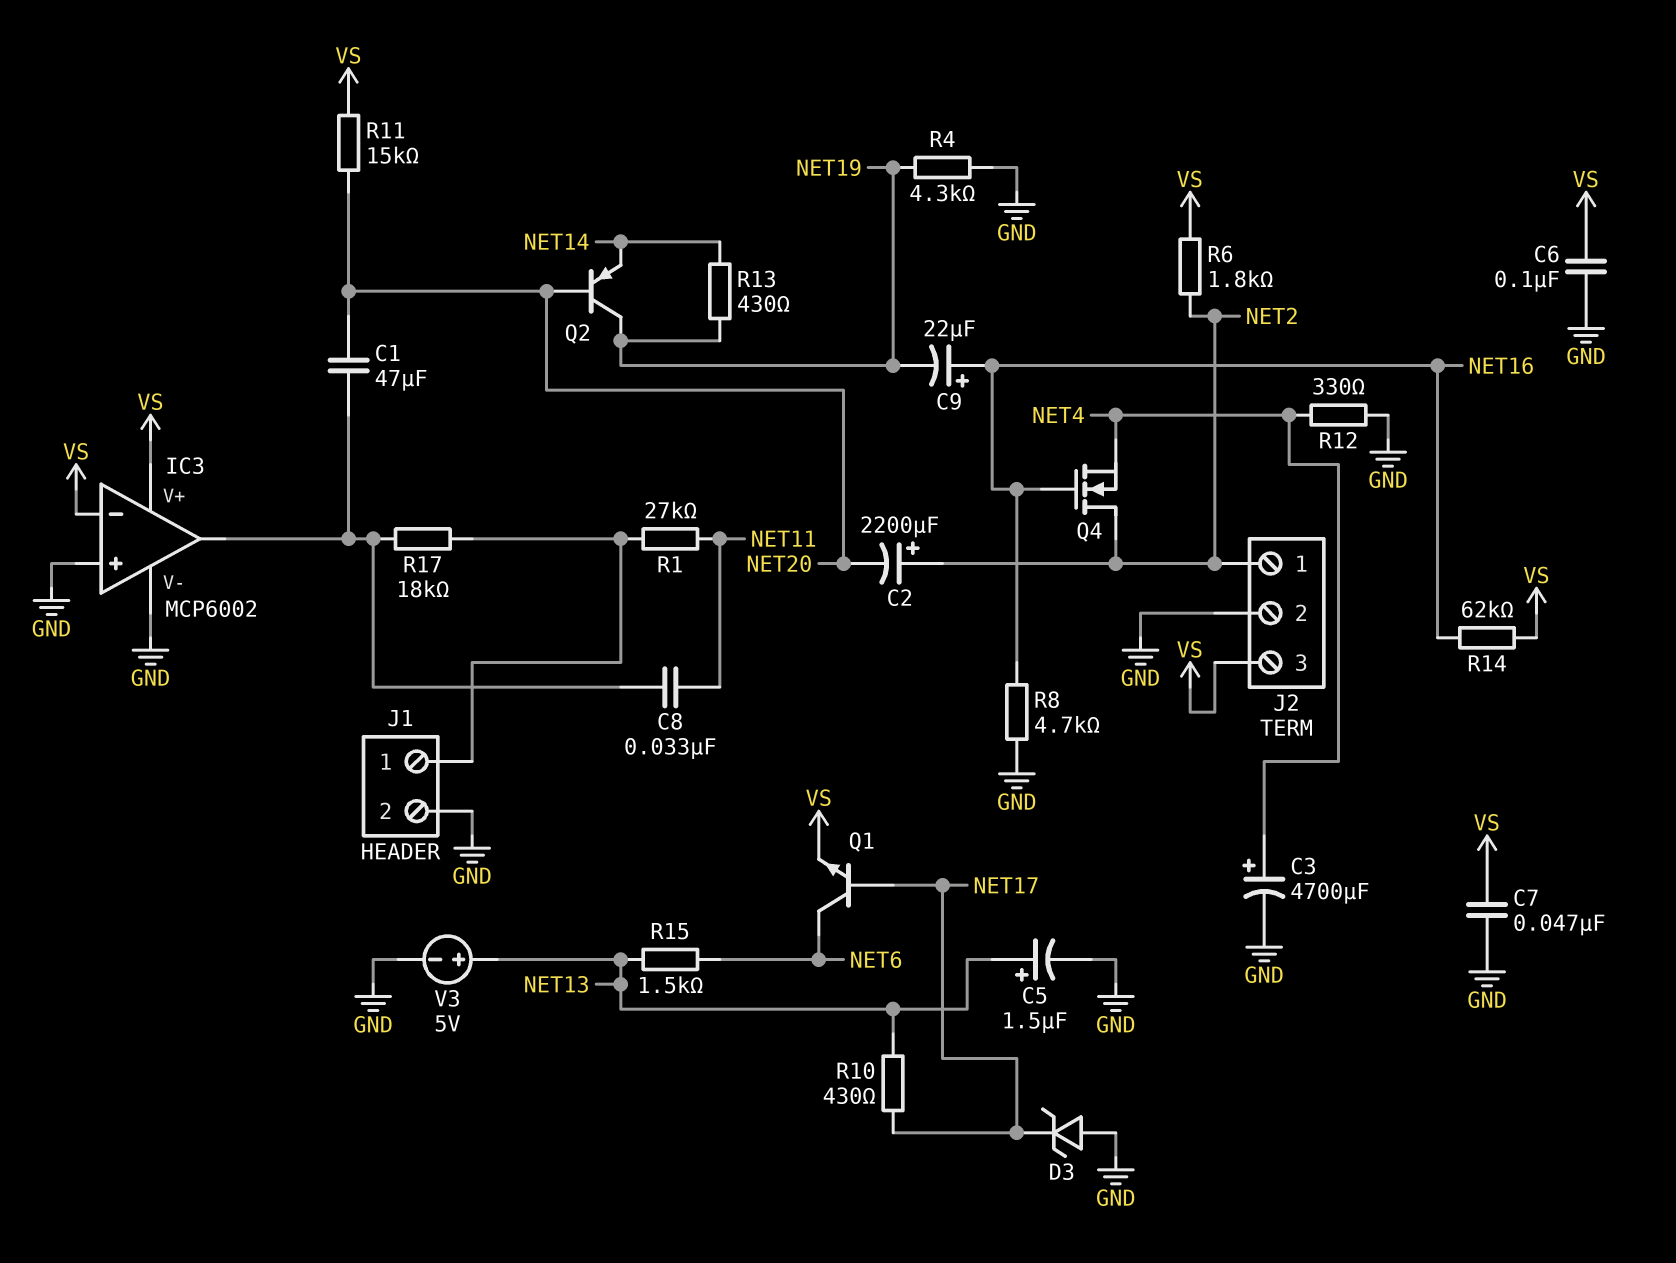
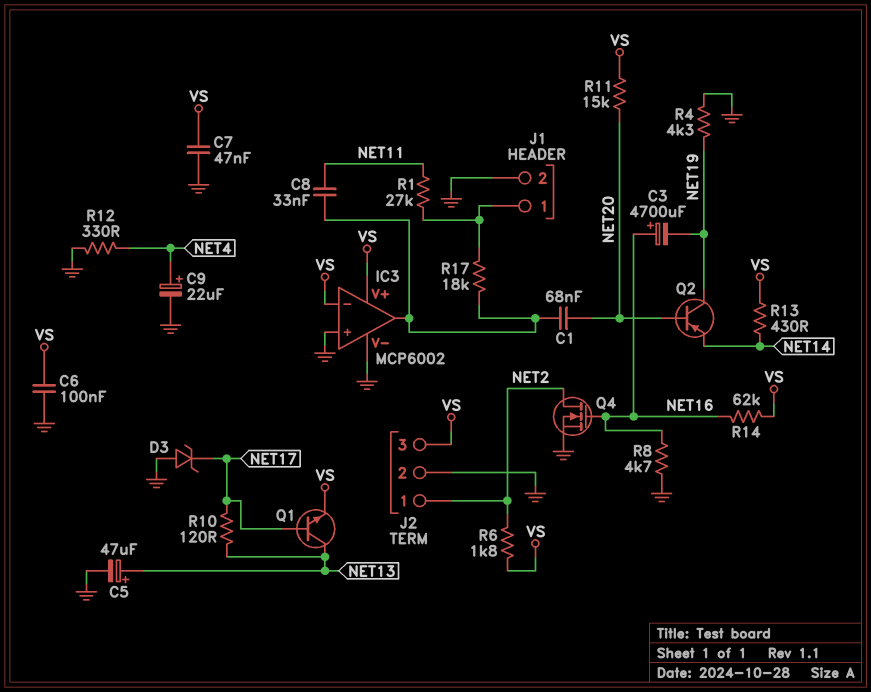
C1: 47uF (IC3/out, NET20) -> 68nF (IC3/out, NET20)
C2: 2200uF (plus NET2, minus NET20) -> none
C3: 4700uF (plus NET4, minus GND) -> 4700uF (plus NET16, minus NET19)
C5: 1.5uF (plus NET13, minus GND) -> 47uF (plus NET13, minus GND)
C9: 22uF (plus NET16, minus NET19) -> 22uF (plus NET4, minus GND)
Q1: NPN (B NET17, C NET6, E VS) -> NPN (B NET17, C NET13, E VS)
Q4: NMOS (G NET16, D NET2, S NET4) -> NMOS (G NET16, D NET2, S GND)
R10: 430 (NET13, NET17) -> 120 (NET13, NET17)
R13: 430 (NET14, NET19) -> 430 (NET14, VS)
R15: 1.5k (NET6, NET13) -> none
V3: 5V (plus NET13, minus GND) -> none

